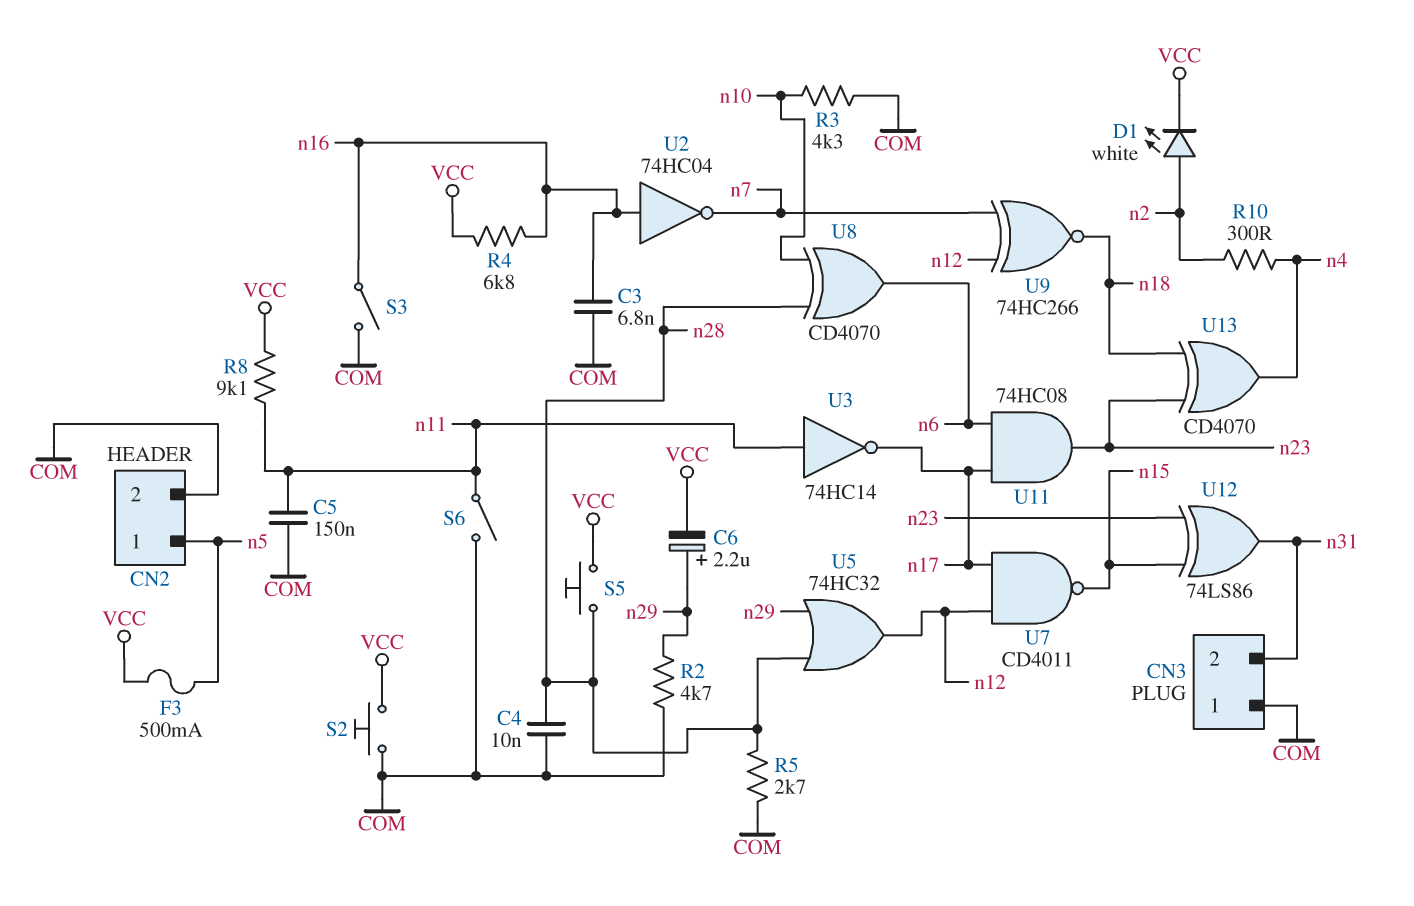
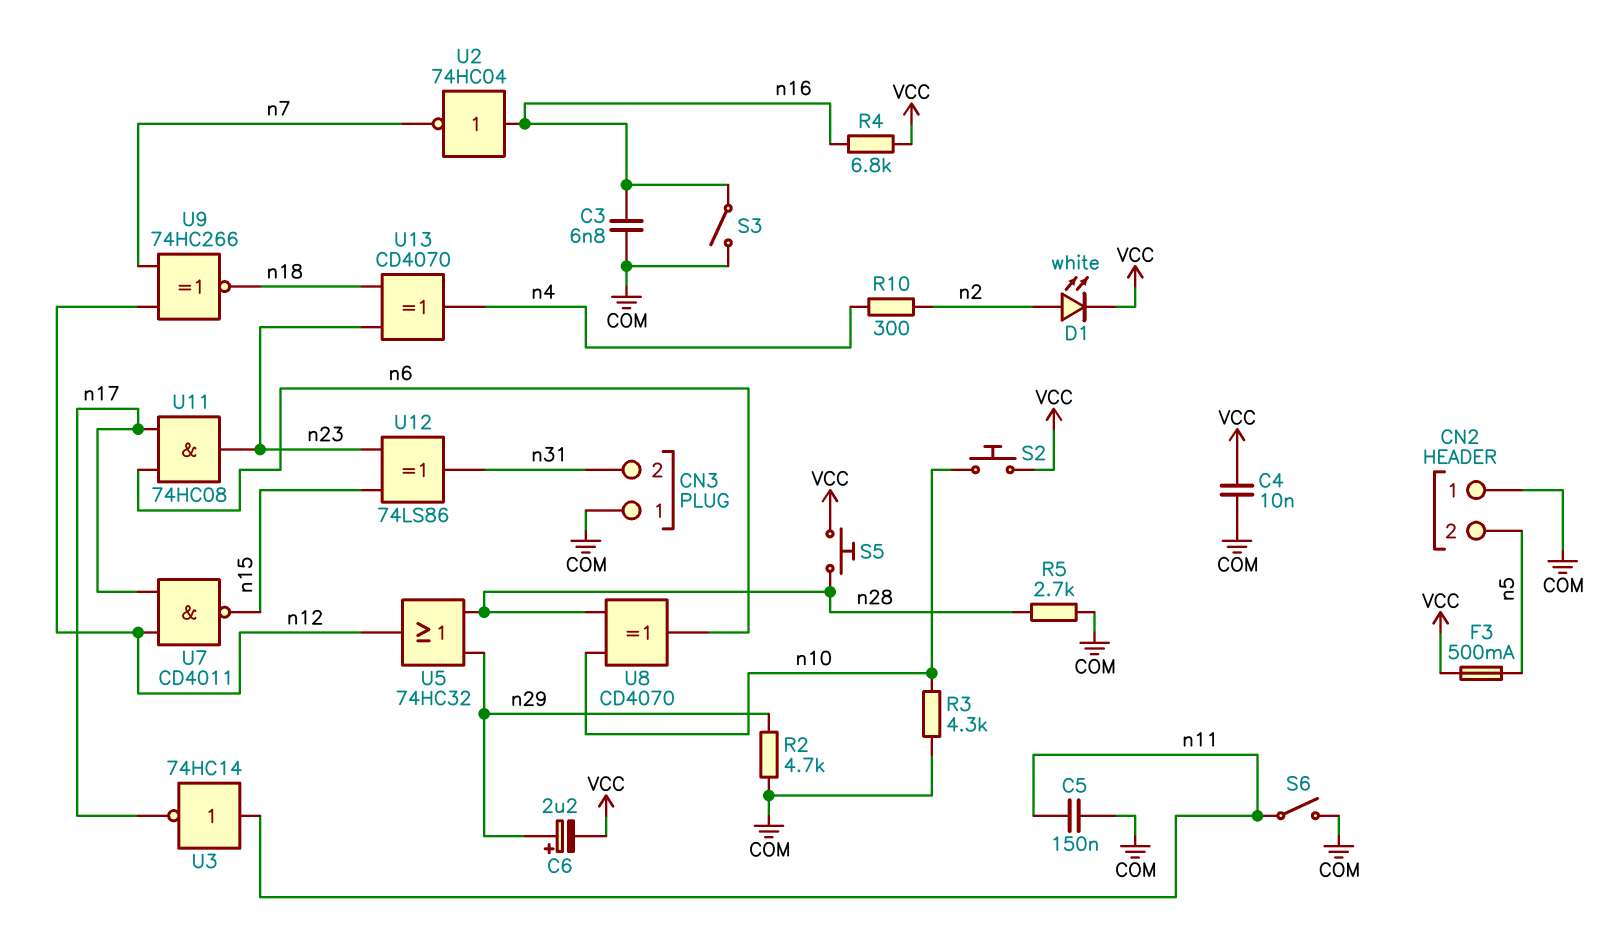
C4: 10nF (COM, n28) -> 10nF (COM, VCC)
CN2 pin 1: n5 -> COM
CN2 pin 2: COM -> n5
R8: 9.1k (VCC, n11) -> none
S2: button (COM, VCC) -> button (VCC, n10)

